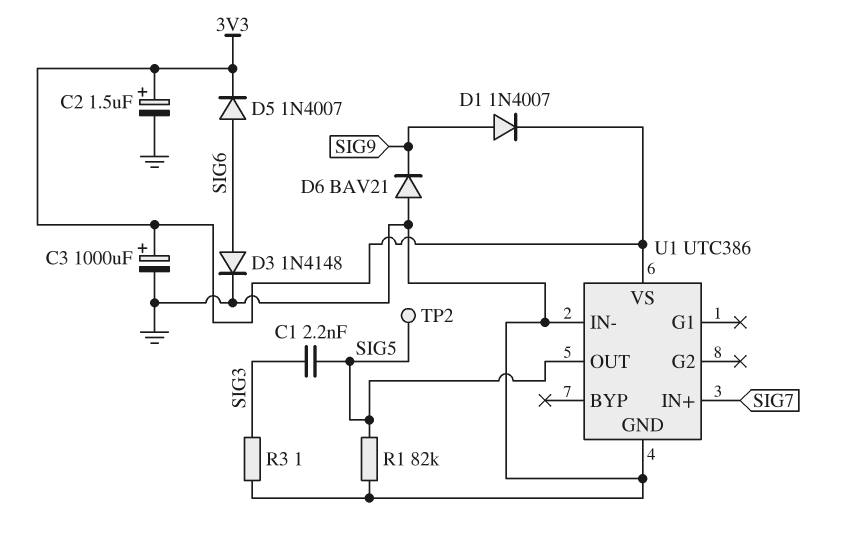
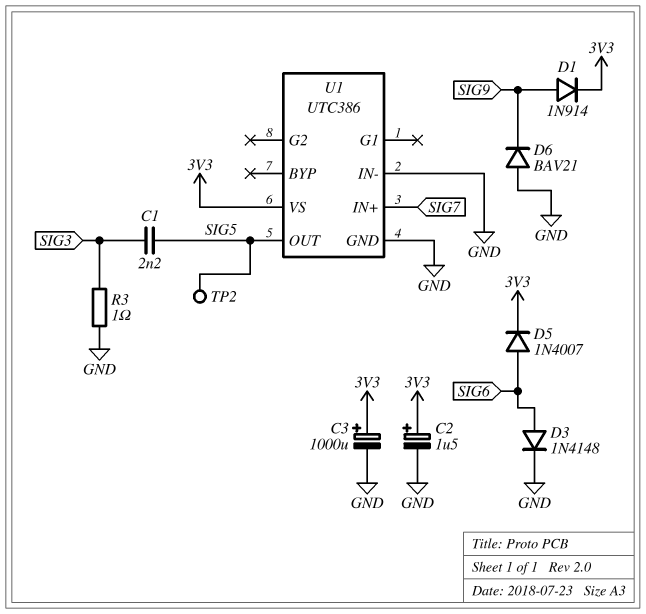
D1: diode 1N4007 (A SIG9, K 3V3) -> diode 1N914 (A SIG9, K 3V3)
R1: 82k (GND, SIG5) -> none

